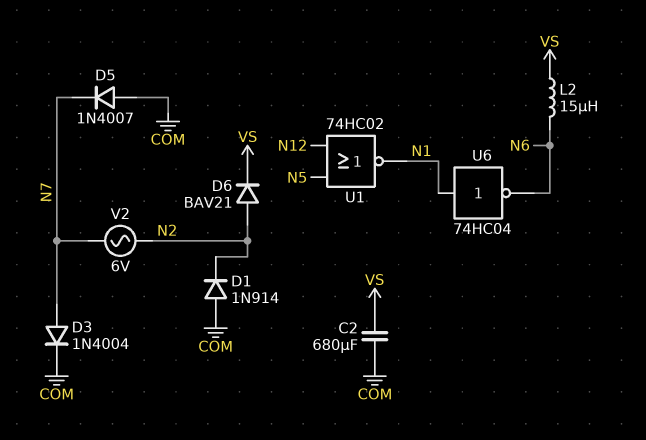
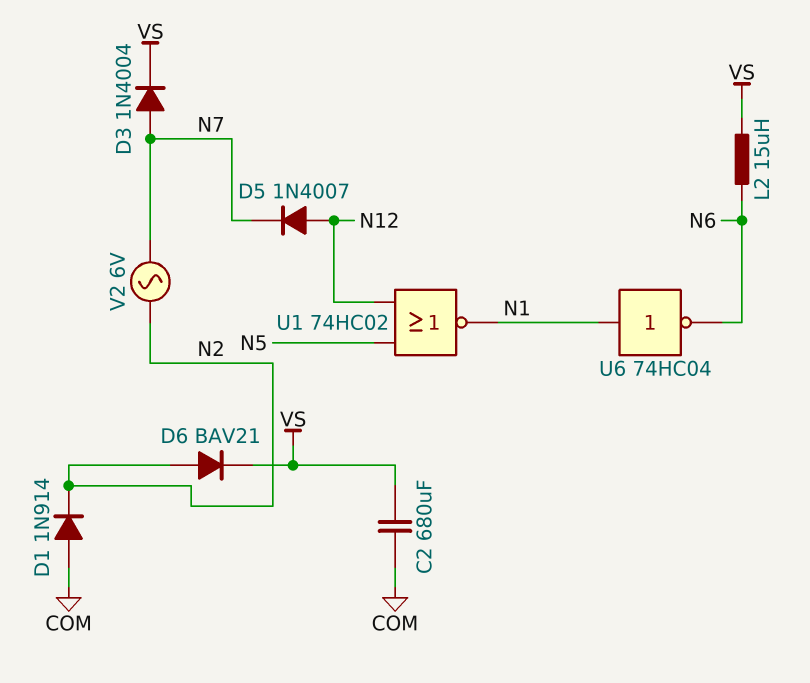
D3: diode 1N4004 (A N7, K COM) -> diode 1N4004 (A N7, K VS)
D5: diode 1N4007 (A COM, K N7) -> diode 1N4007 (A N12, K N7)

